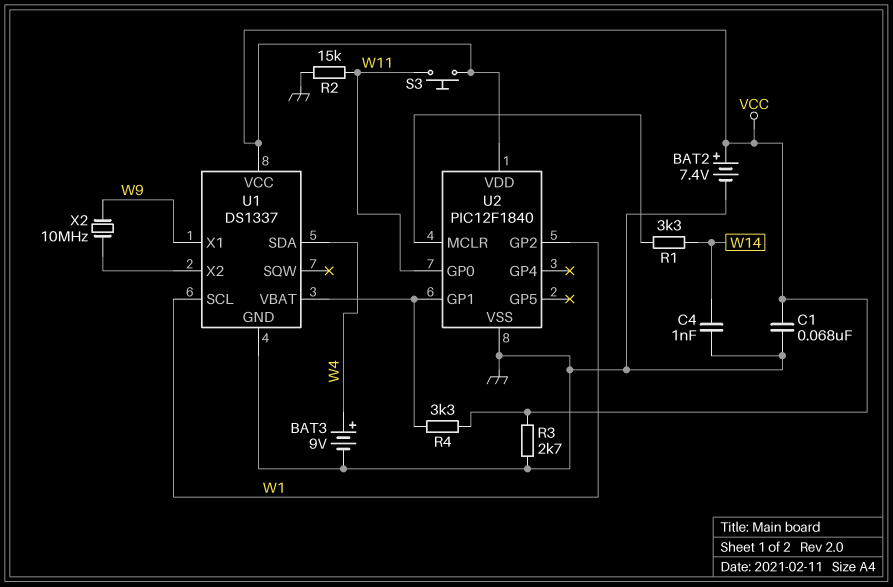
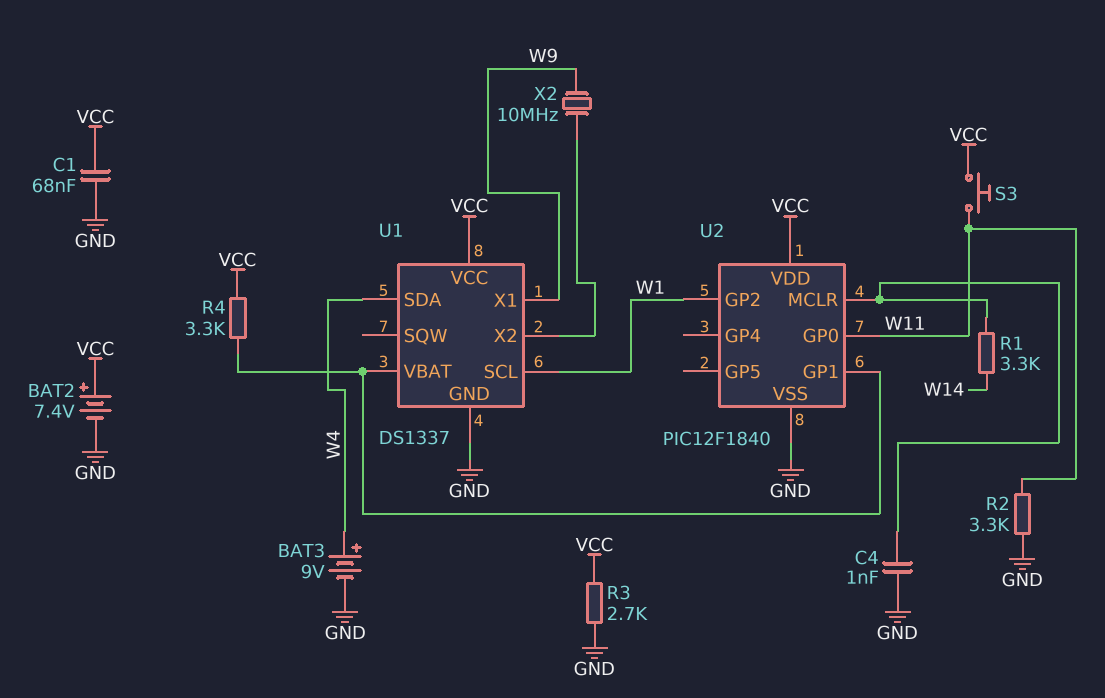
C4: 1nF (GND, W14) -> 1nF (GND, U2/MCLR)
R2: 15k (GND, W11) -> 3.3k (GND, W11)

